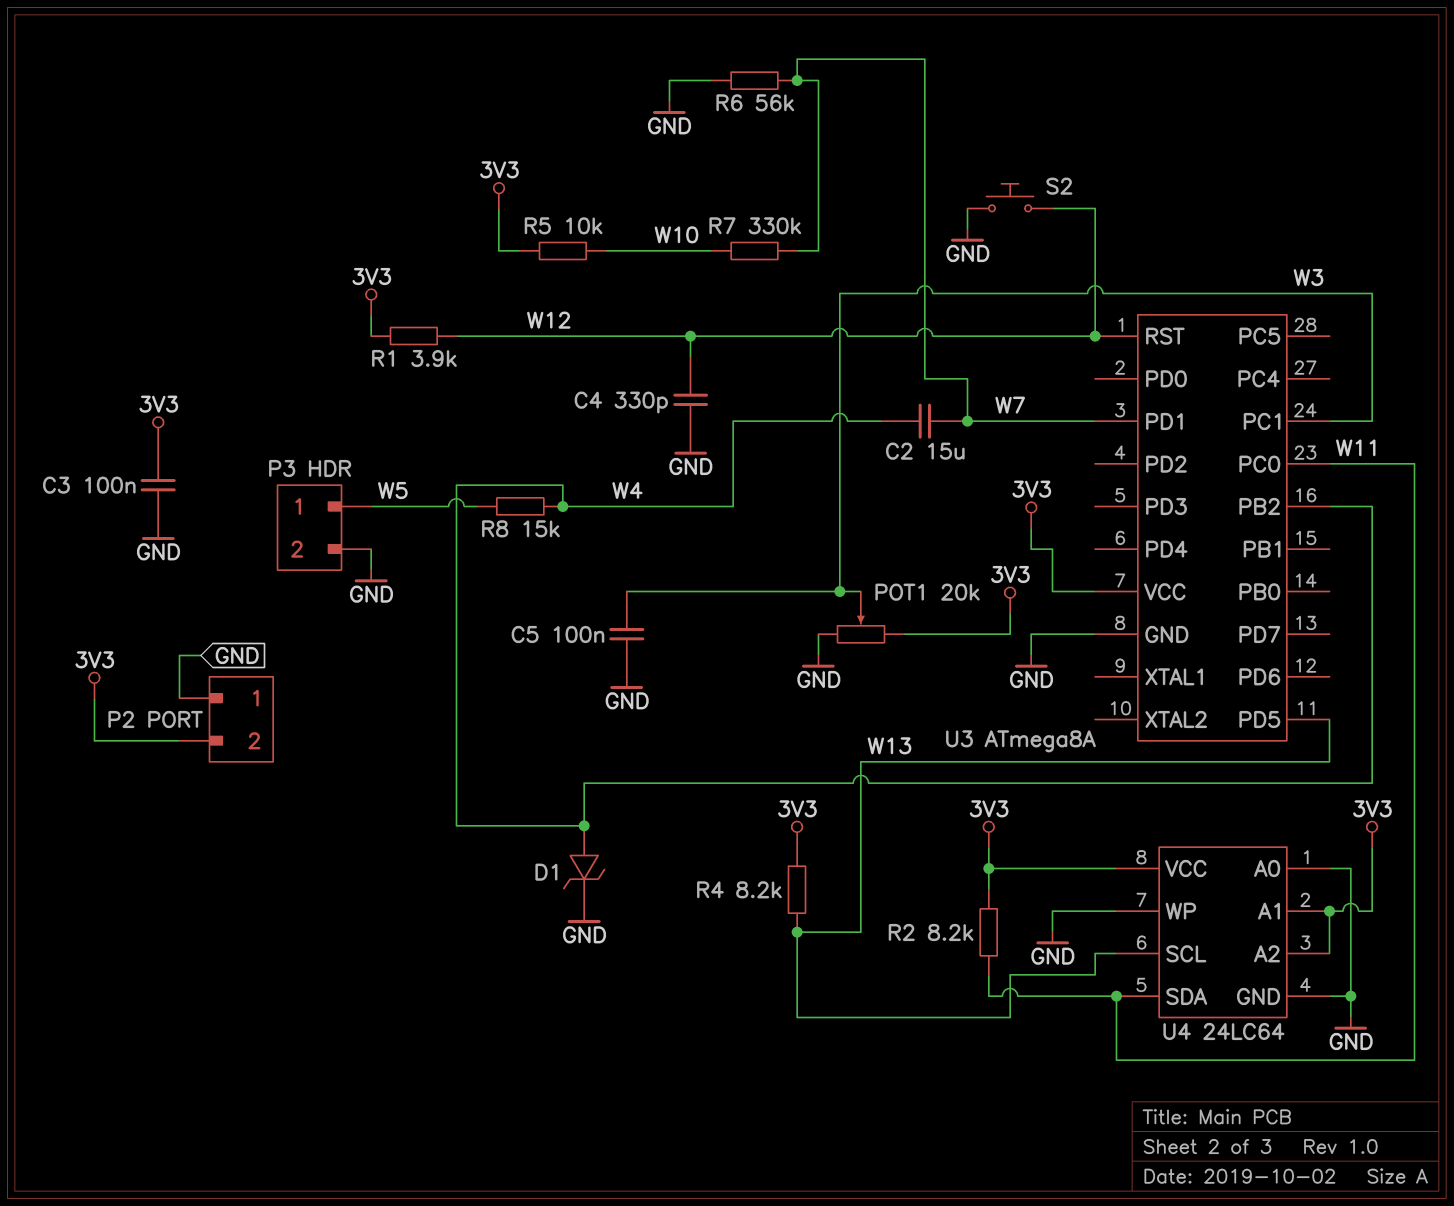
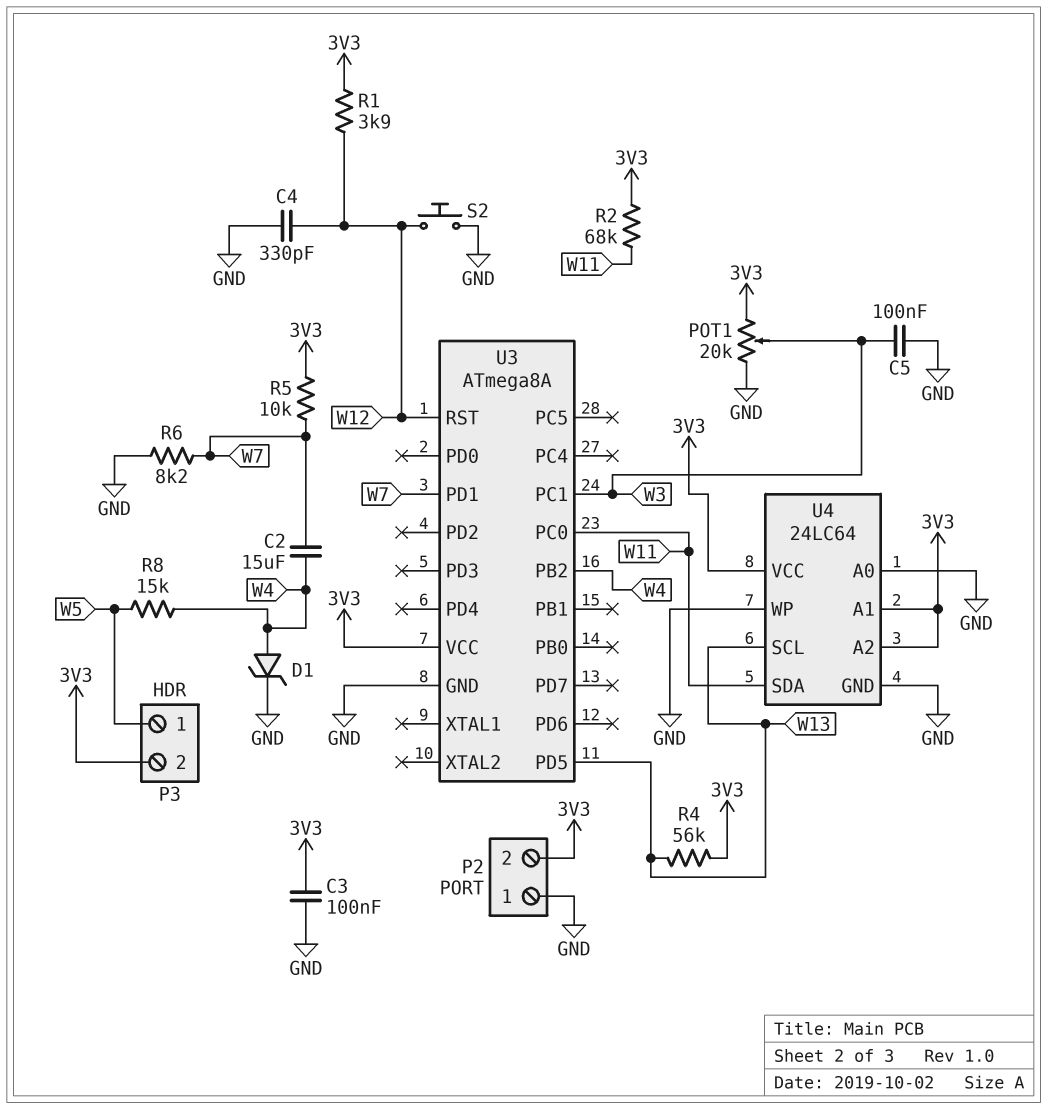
P3 pin 2: GND -> 3V3
R2: 8.2k (3V3, W11) -> 68k (3V3, W11)
R4: 8.2k (3V3, W13) -> 56k (3V3, W13)
R5: 10k (3V3, W10) -> 10k (3V3, W7)
R6: 56k (GND, W7) -> 8.2k (GND, W7)
R7: 330k (W7, W10) -> none

